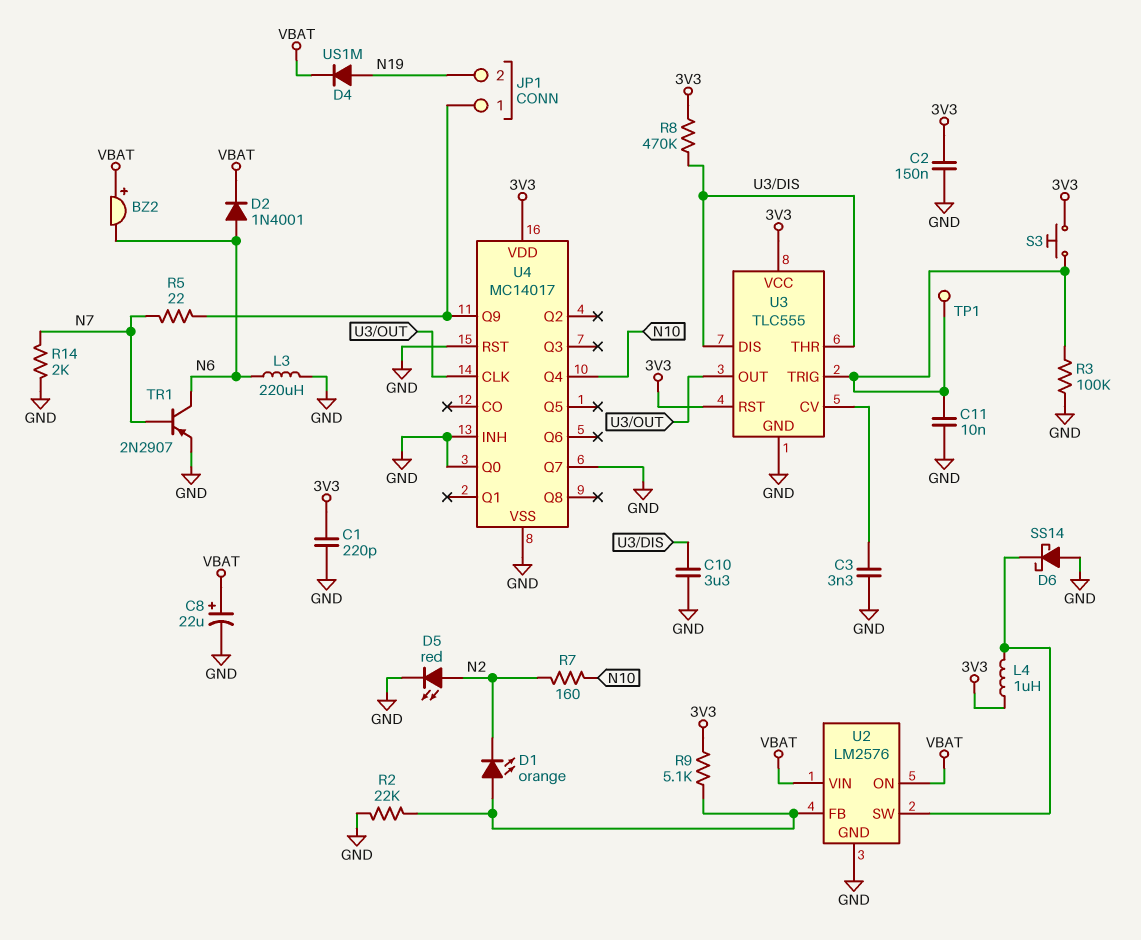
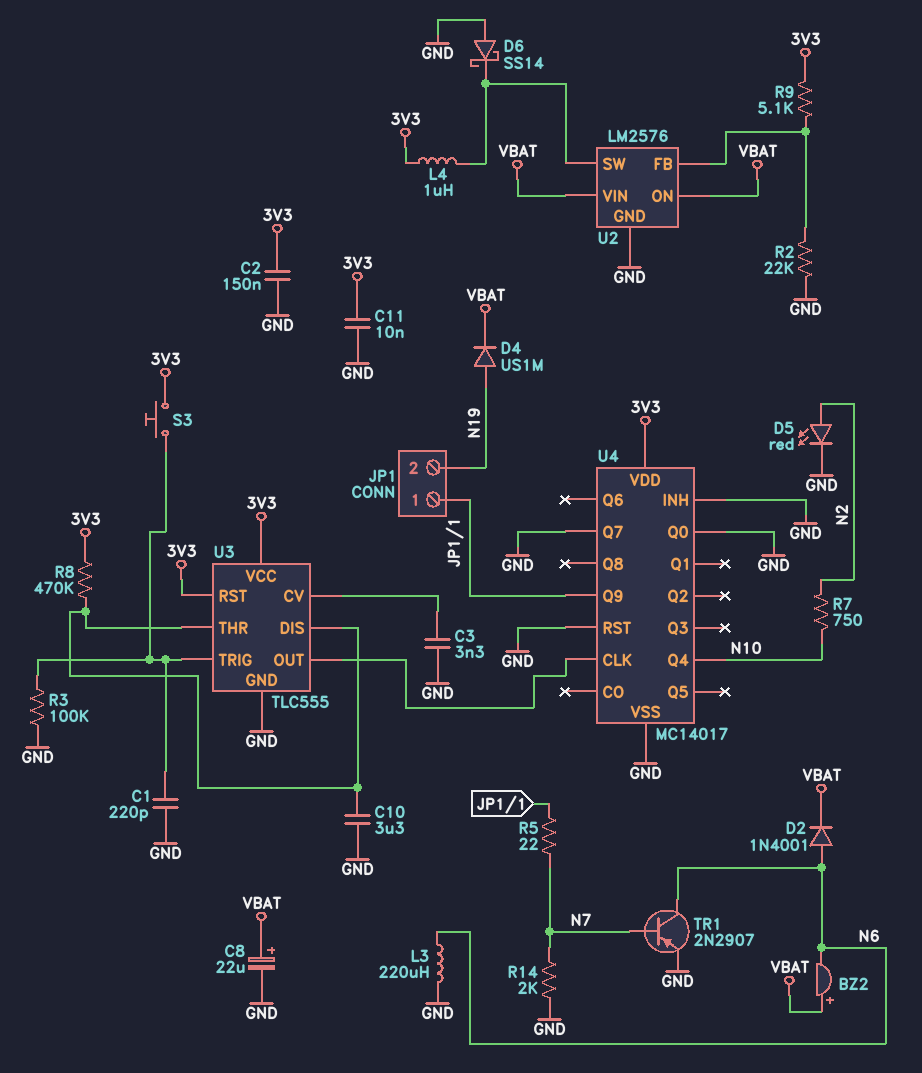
C1: 220pF (3V3, GND) -> 220pF (GND, U3/TRIG)
C11: 10nF (GND, U3/TRIG) -> 10nF (3V3, GND)
D1: LED orange (A U2/FB, K N2) -> none
R7: 160 (N2, N10) -> 750 (N2, N10)
TP1: test point (U3/TRIG) -> none

